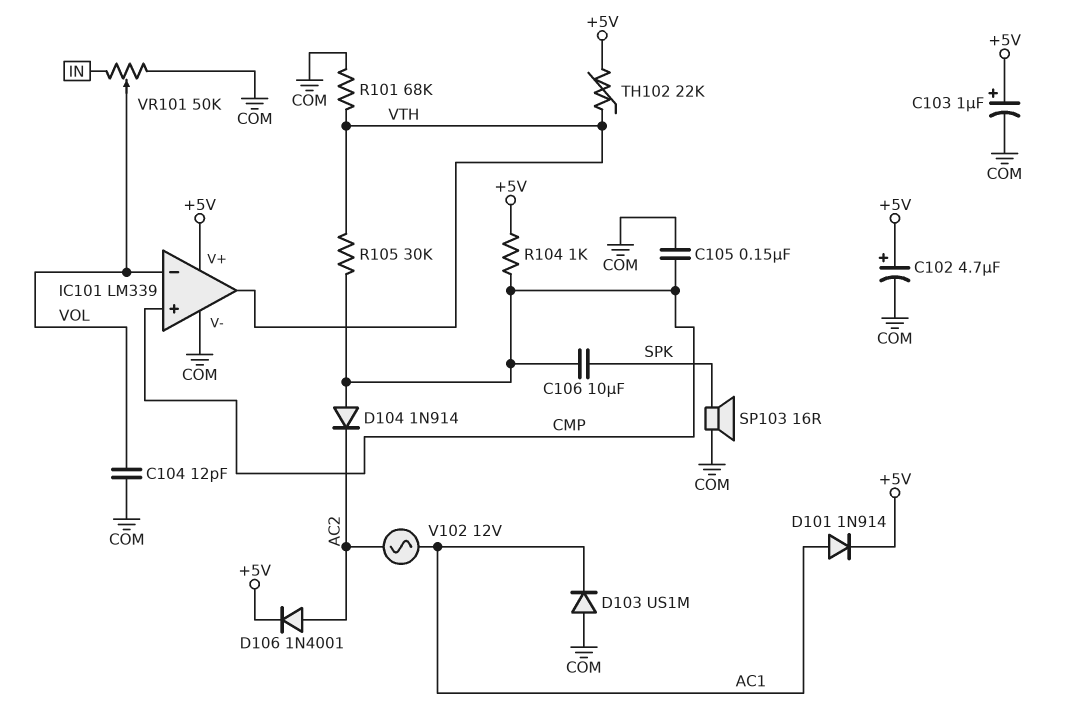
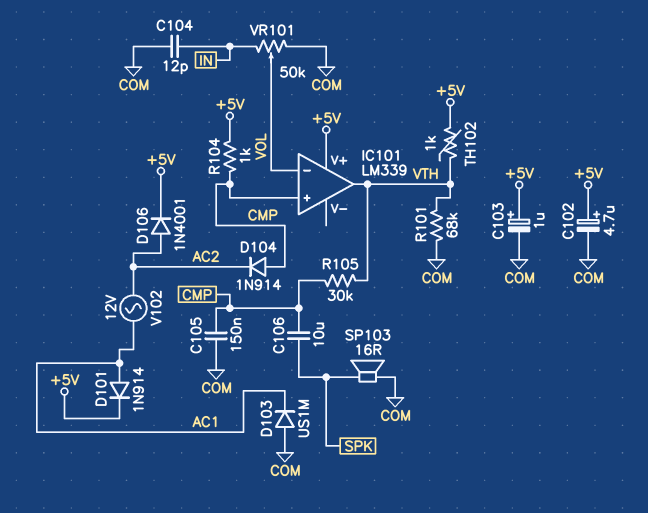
C104: 12pF (COM, VOL) -> 12pF (COM, IN)
IC101 pin V-: COM -> none
TH102: 22k (+5V, VTH) -> 1k (+5V, VTH)

